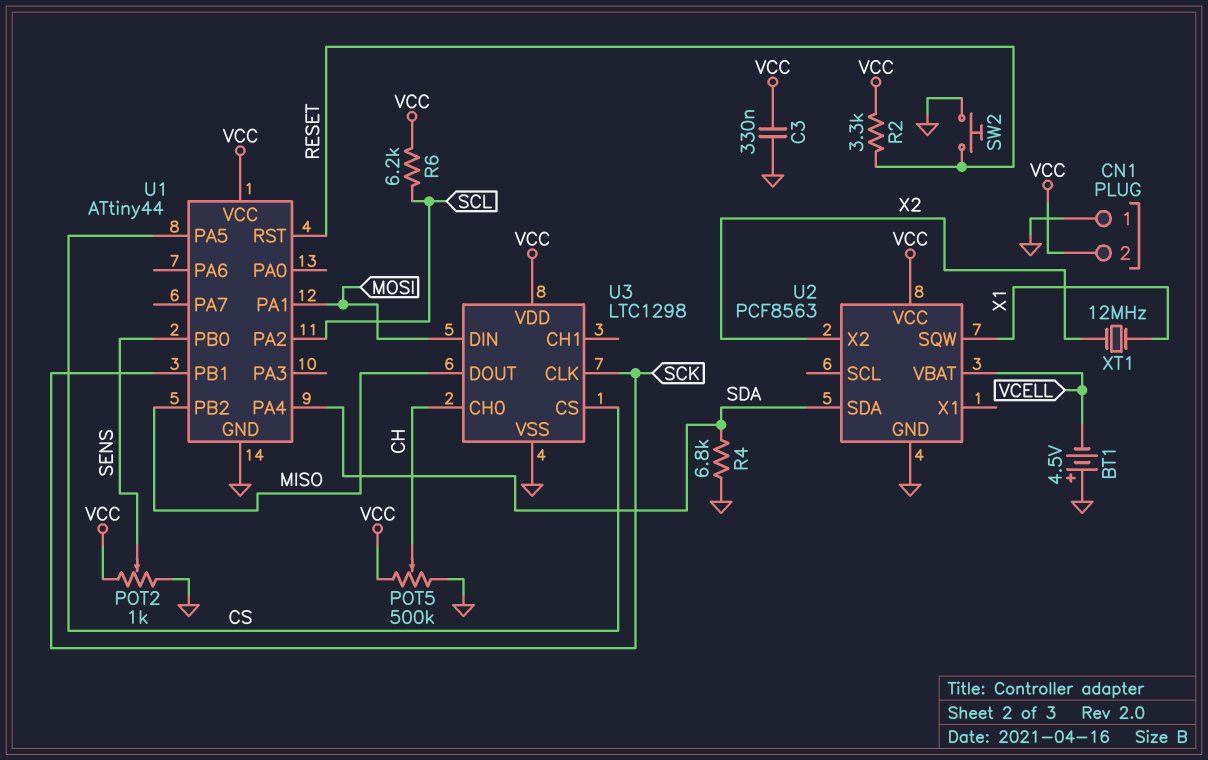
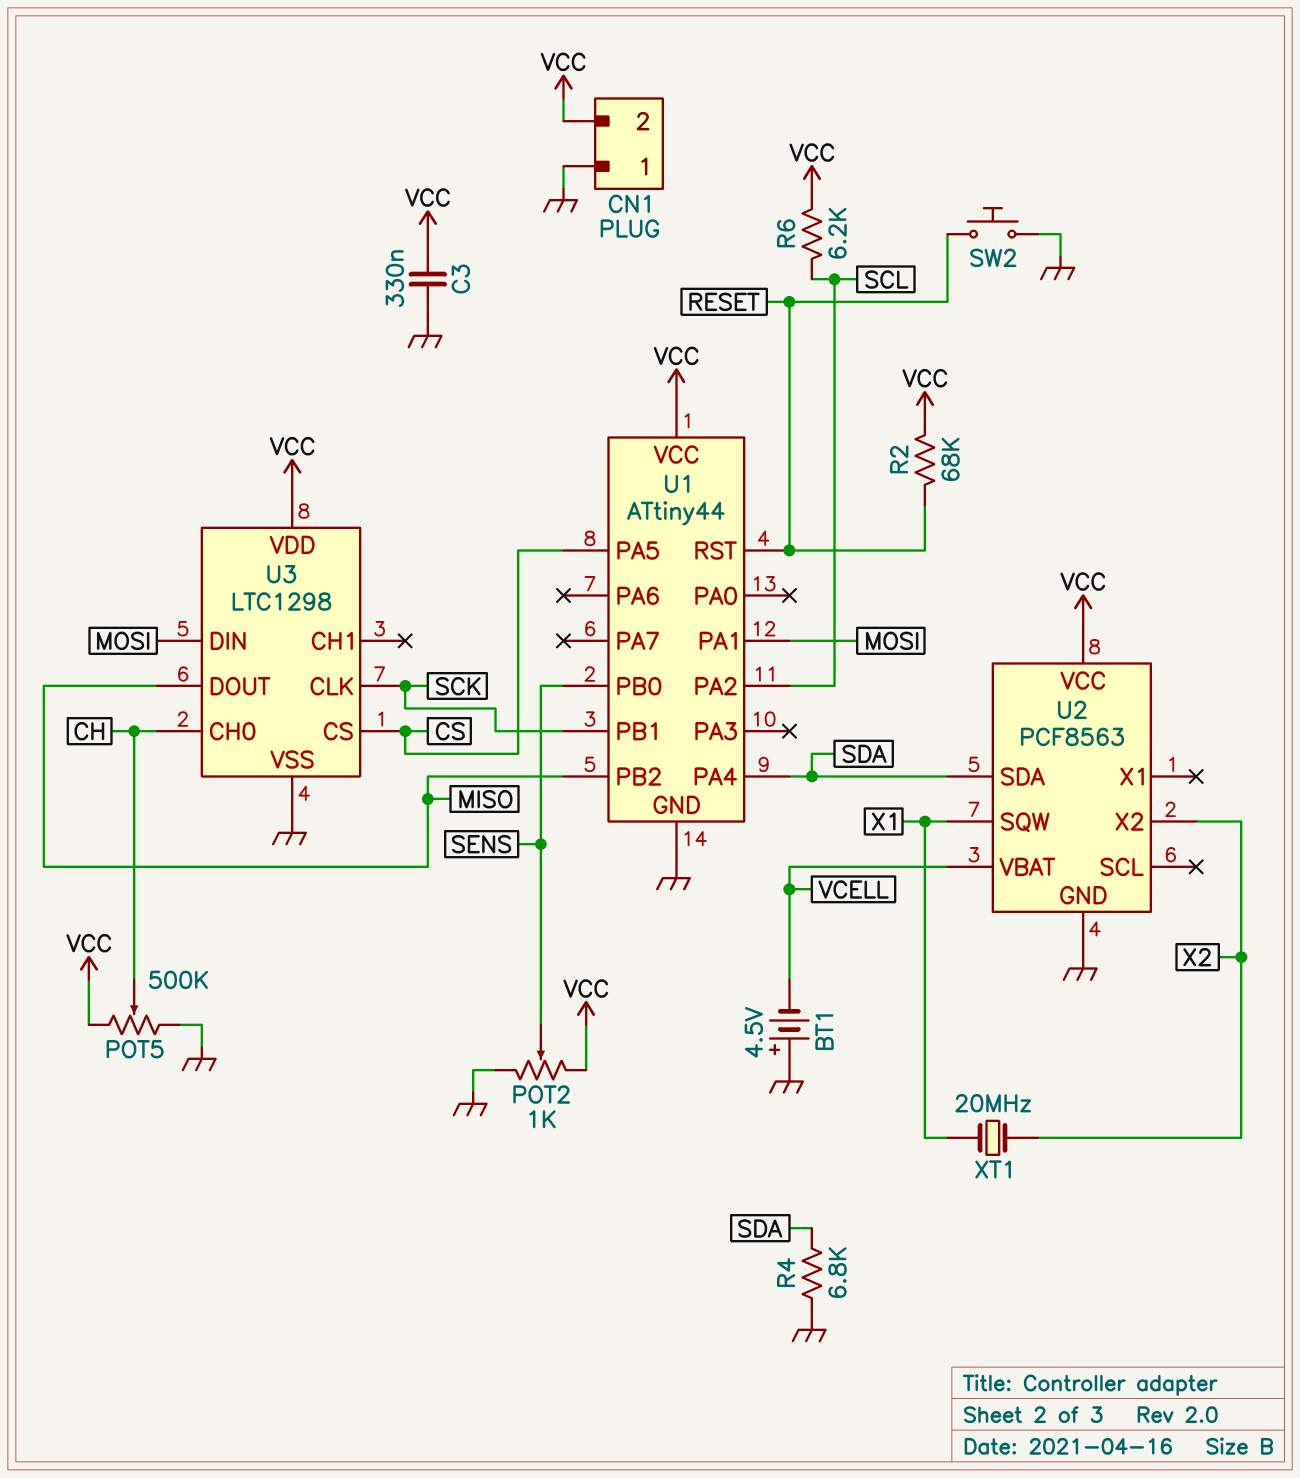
R2: 3.3k (RESET, VCC) -> 68k (RESET, VCC)
XT1: 12MHz (X1, X2) -> 20MHz (X1, X2)

